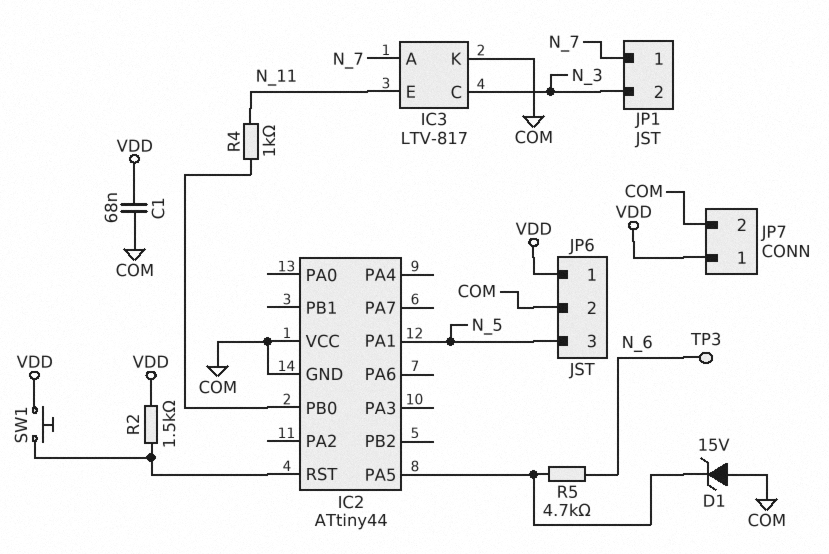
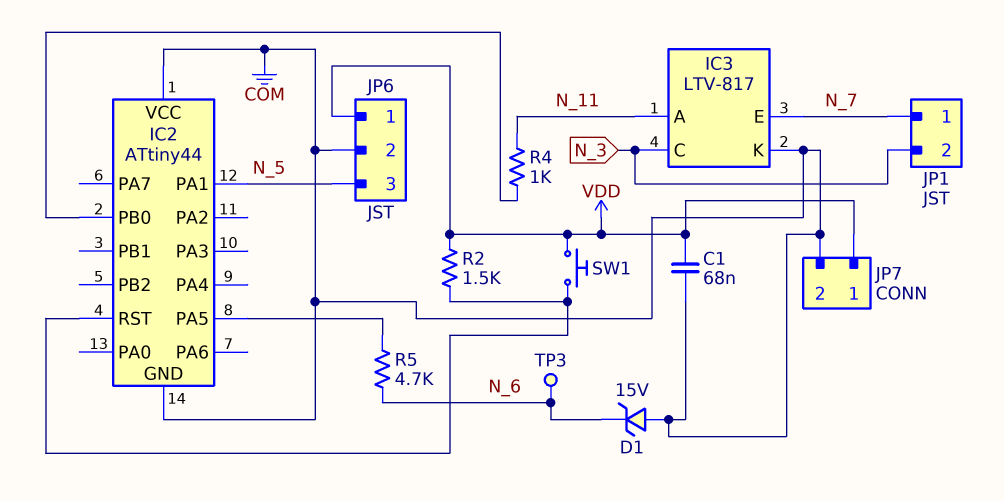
D1: zener 15V (A COM, K IC2/PA5) -> zener 15V (A COM, K N_6)
IC3 pin A: N_7 -> N_11
IC3 pin E: N_11 -> N_7

